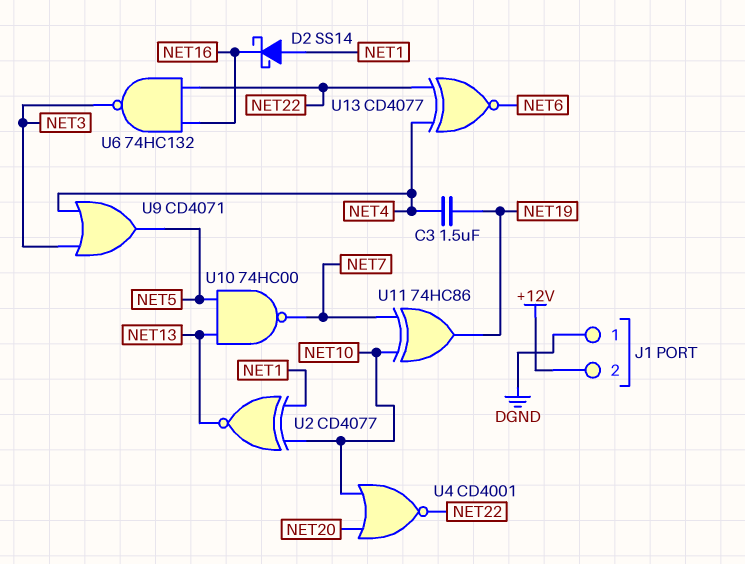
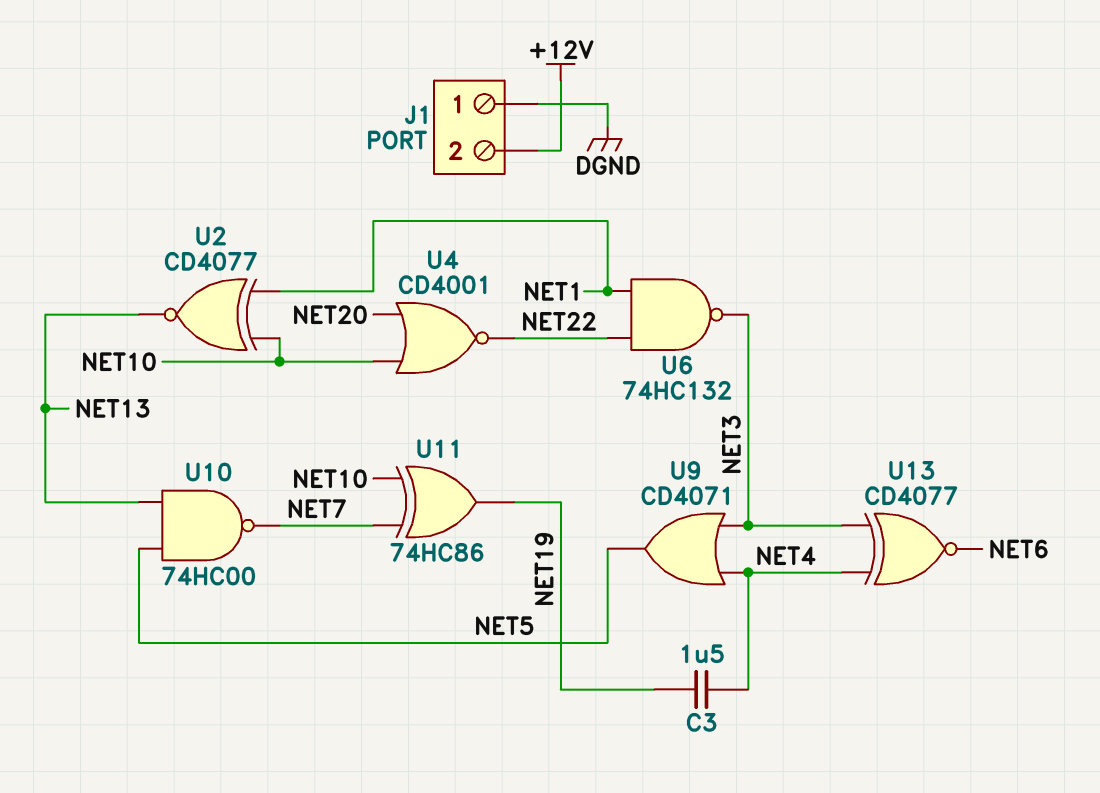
D2: schottky SS14 (A NET1, K NET16) -> none
U6: NAND 74HC132 (in NET16, in NET22, out NET3) -> NAND 74HC132 (in NET1, in NET22, out NET3)
U13: XNOR CD4077 (in NET4, in NET22, out NET6) -> XNOR CD4077 (in NET3, in NET4, out NET6)

